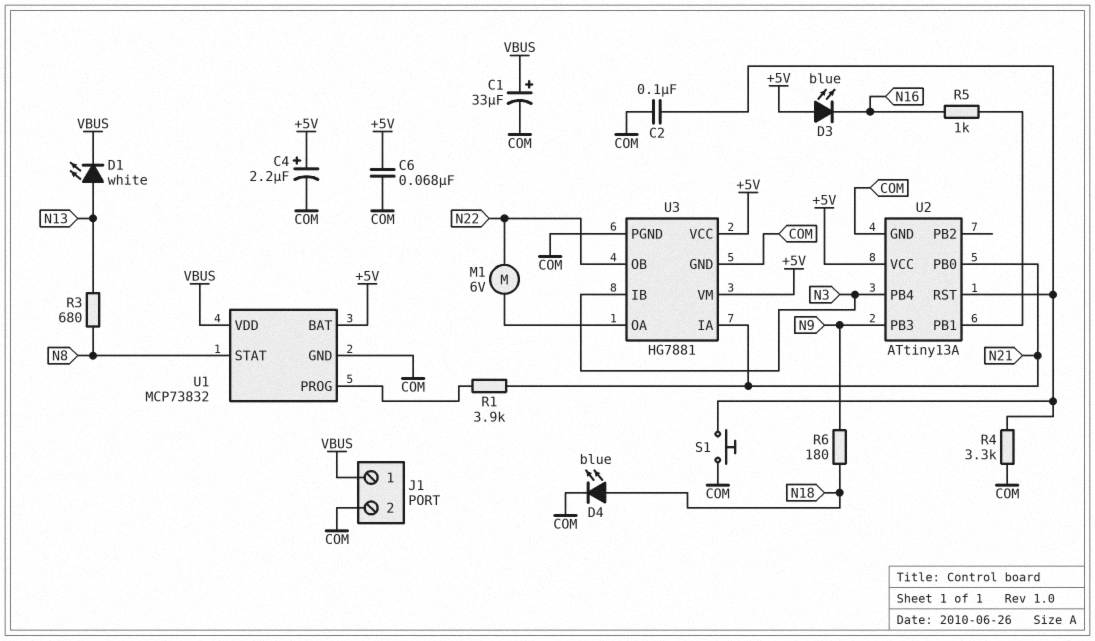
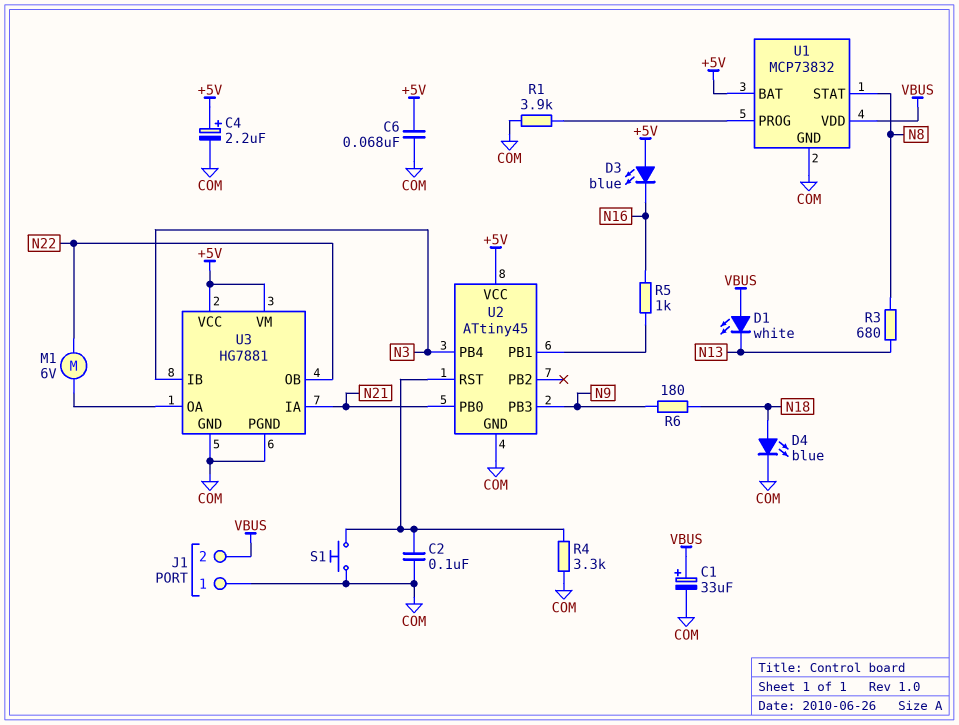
D1: LED white (A N13, K VBUS) -> LED white (A VBUS, K N13)
J1 pin 1: VBUS -> COM
J1 pin 2: COM -> VBUS
R1: 3.9k (N21, U1/PROG) -> 3.9k (COM, U1/PROG)
U2: ATtiny13A -> ATtiny45

